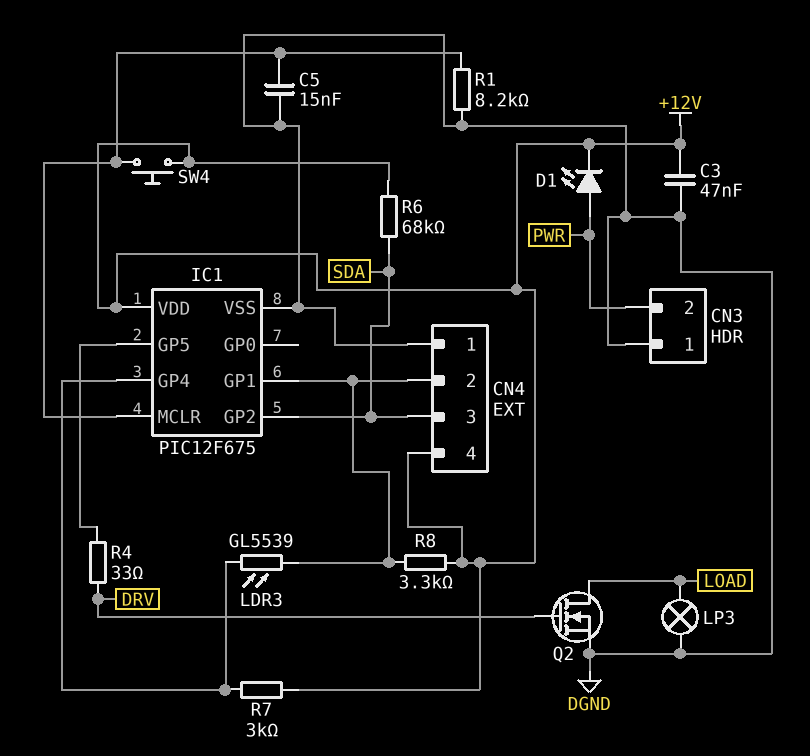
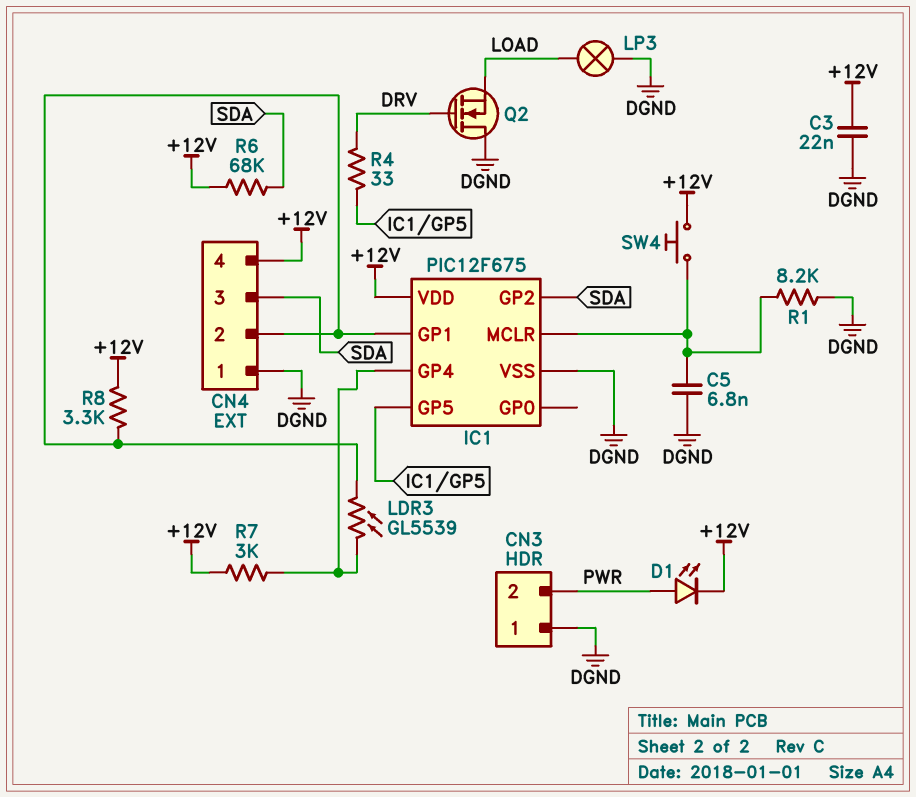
C3: 47nF (+12V, DGND) -> 22nF (+12V, DGND)
C5: 15nF (DGND, IC1/MCLR) -> 6.8nF (DGND, IC1/MCLR)
Q2: NMOS (G DRV, D LOAD, S DGND) -> NMOS (G DRV, D DGND, S LOAD)

